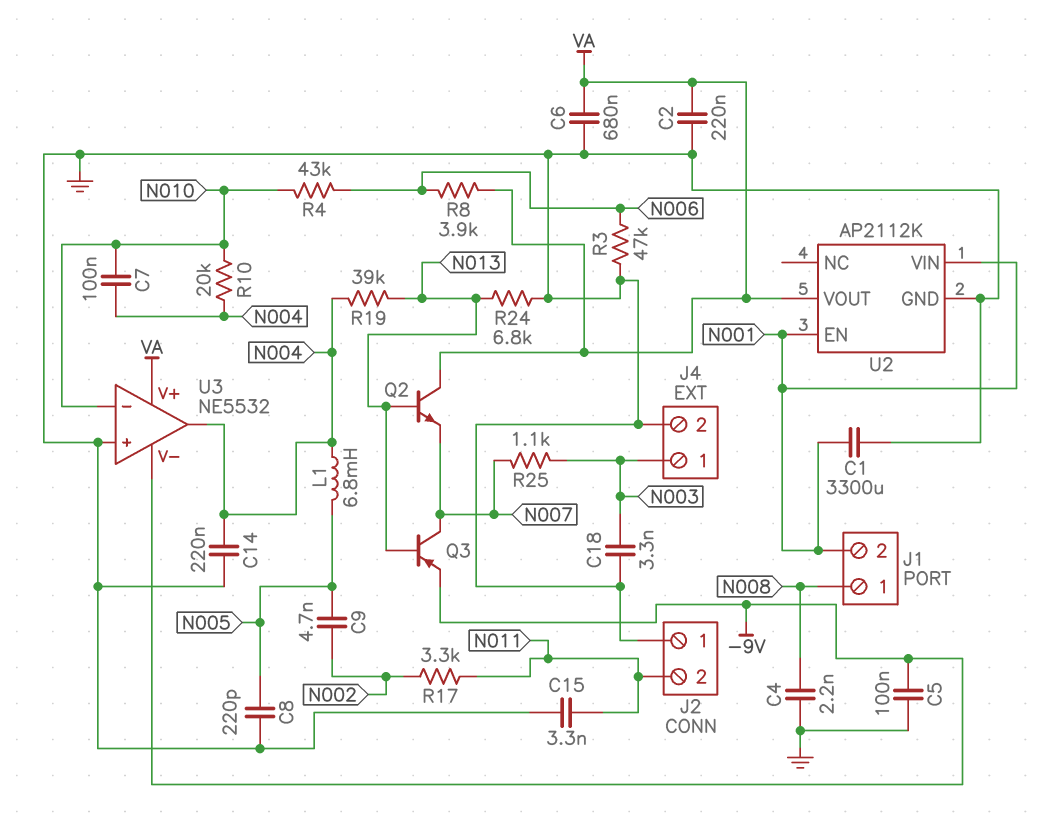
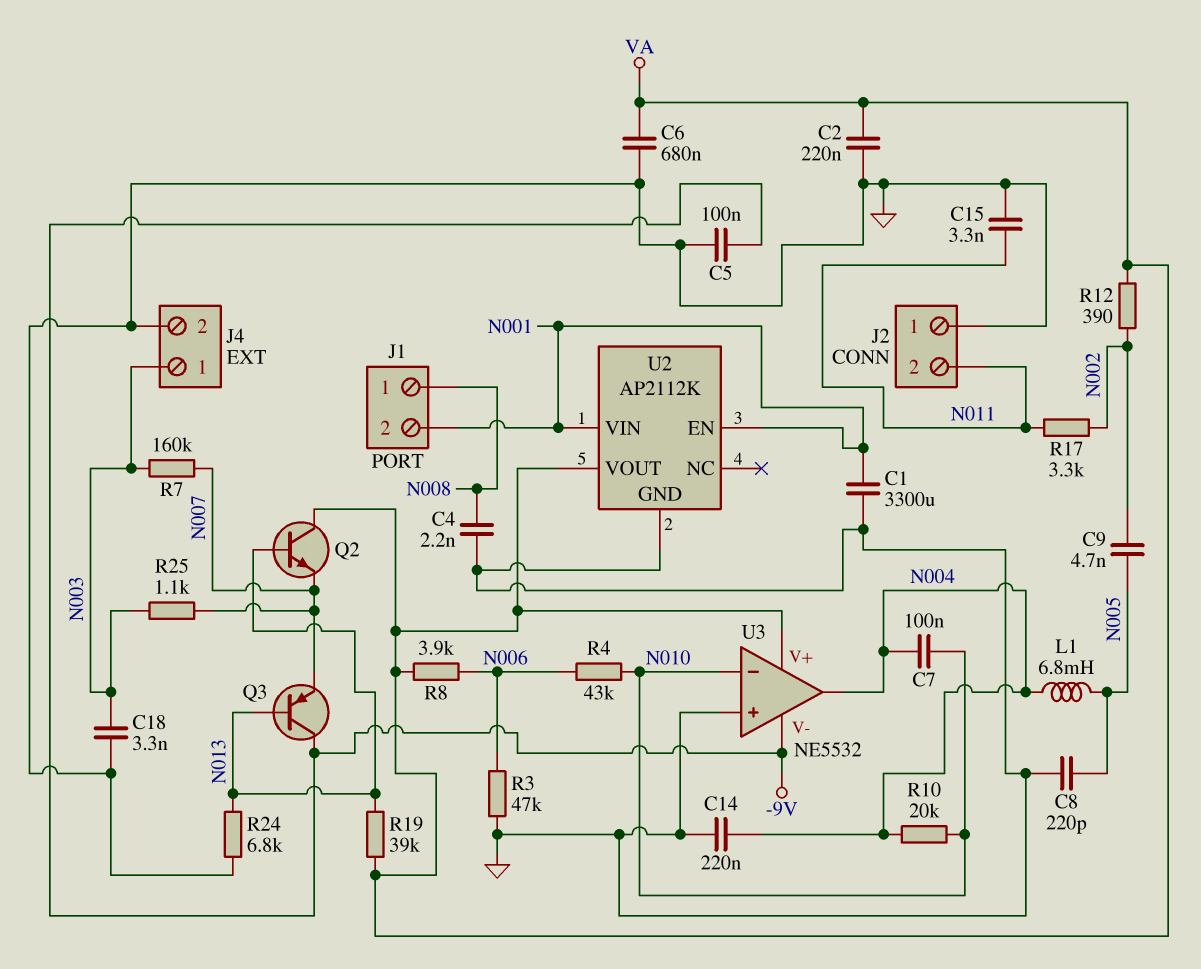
Q3: PNP (B N013, C N007, E -9V) -> PNP (B N013, C -9V, E N007)
R7: none -> 160k (N003, N007)
R12: none -> 390 (N002, VA)
R19: 39k (N004, N013) -> 39k (N013, VA)

